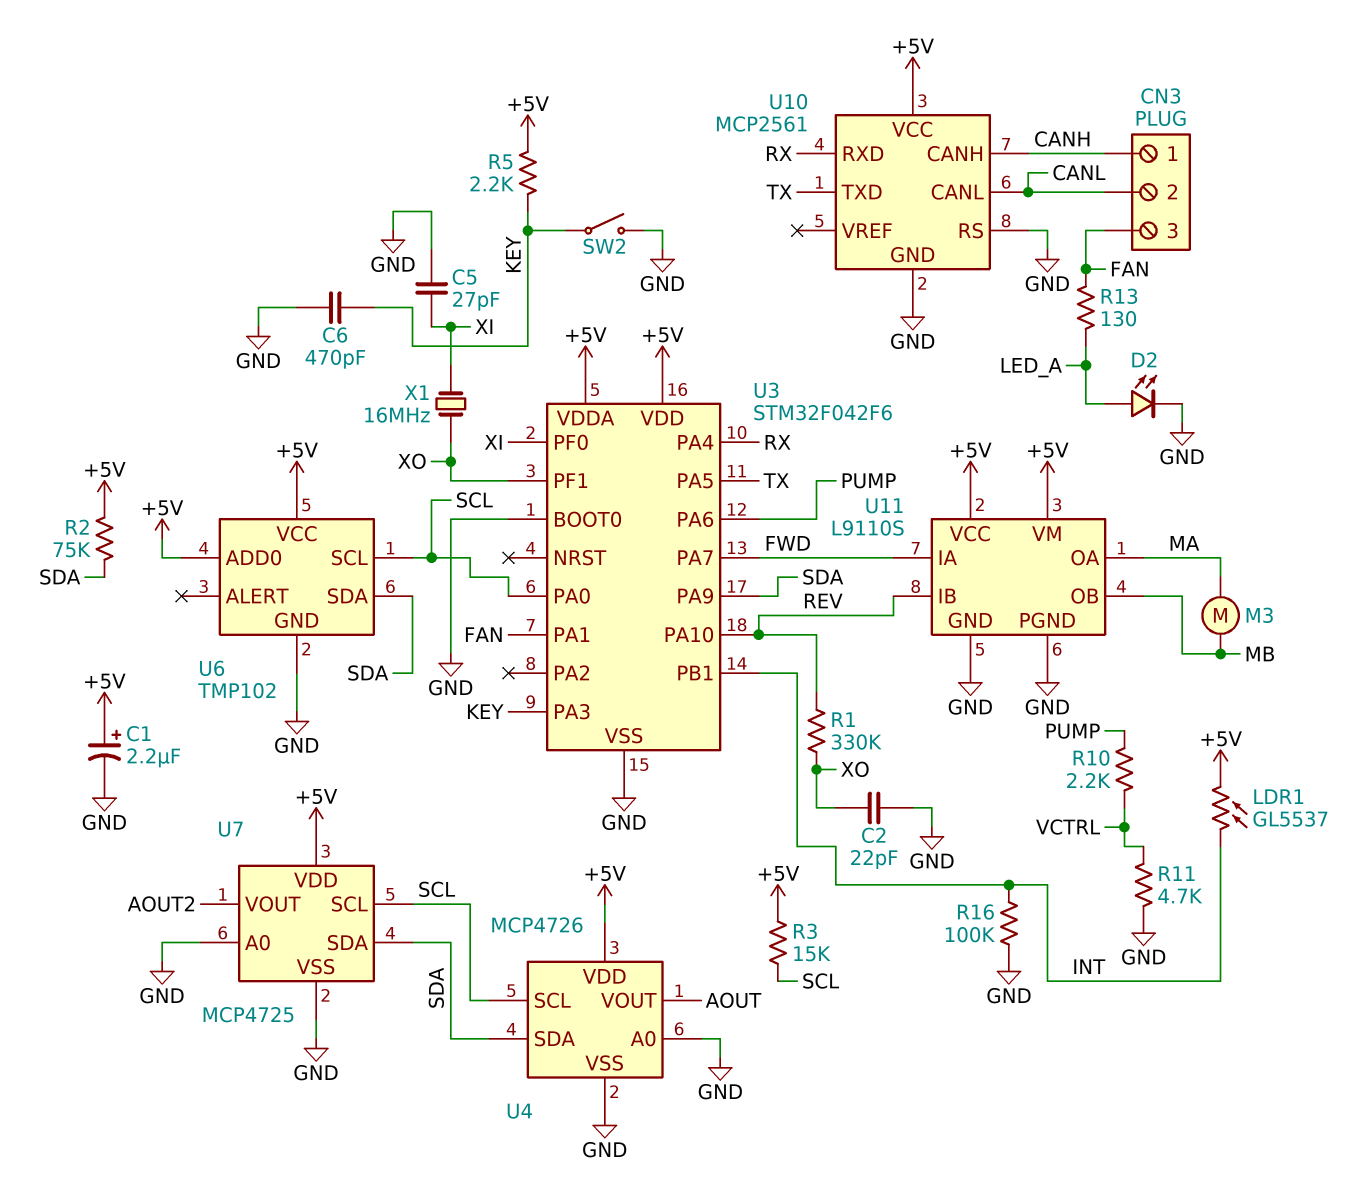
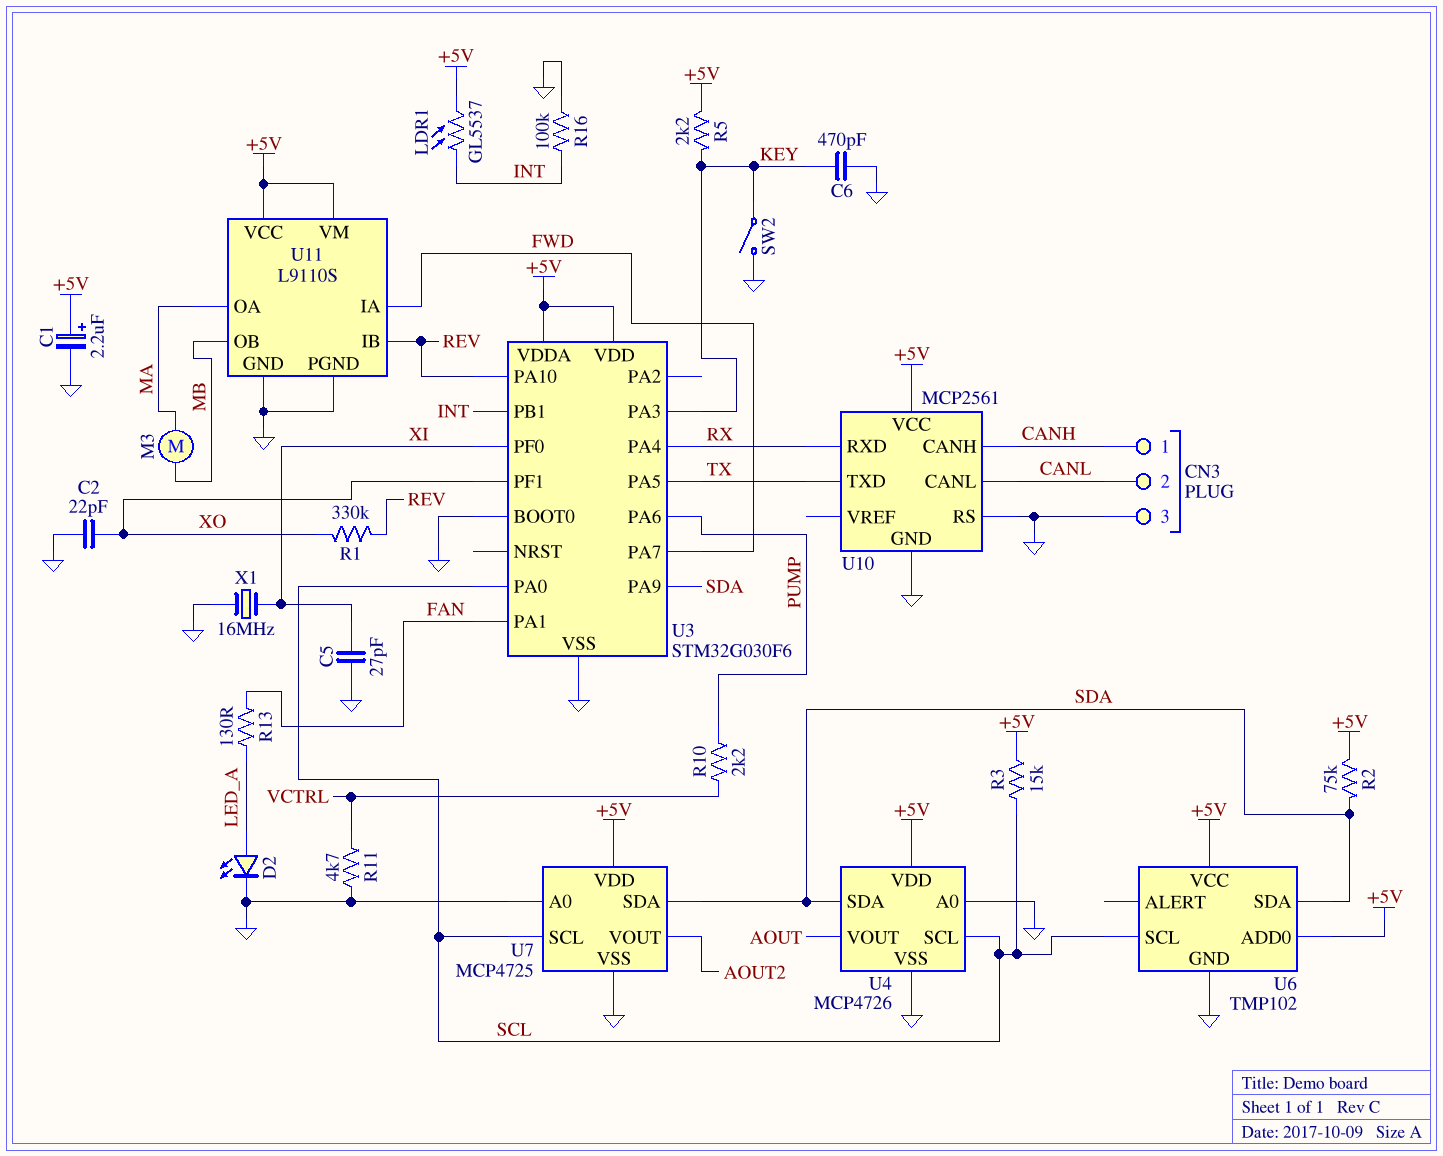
CN3 pin 3: FAN -> GND
U3: STM32F042F6 -> STM32G030F6
X1: 16MHz (XI, XO) -> 16MHz (GND, XI)

